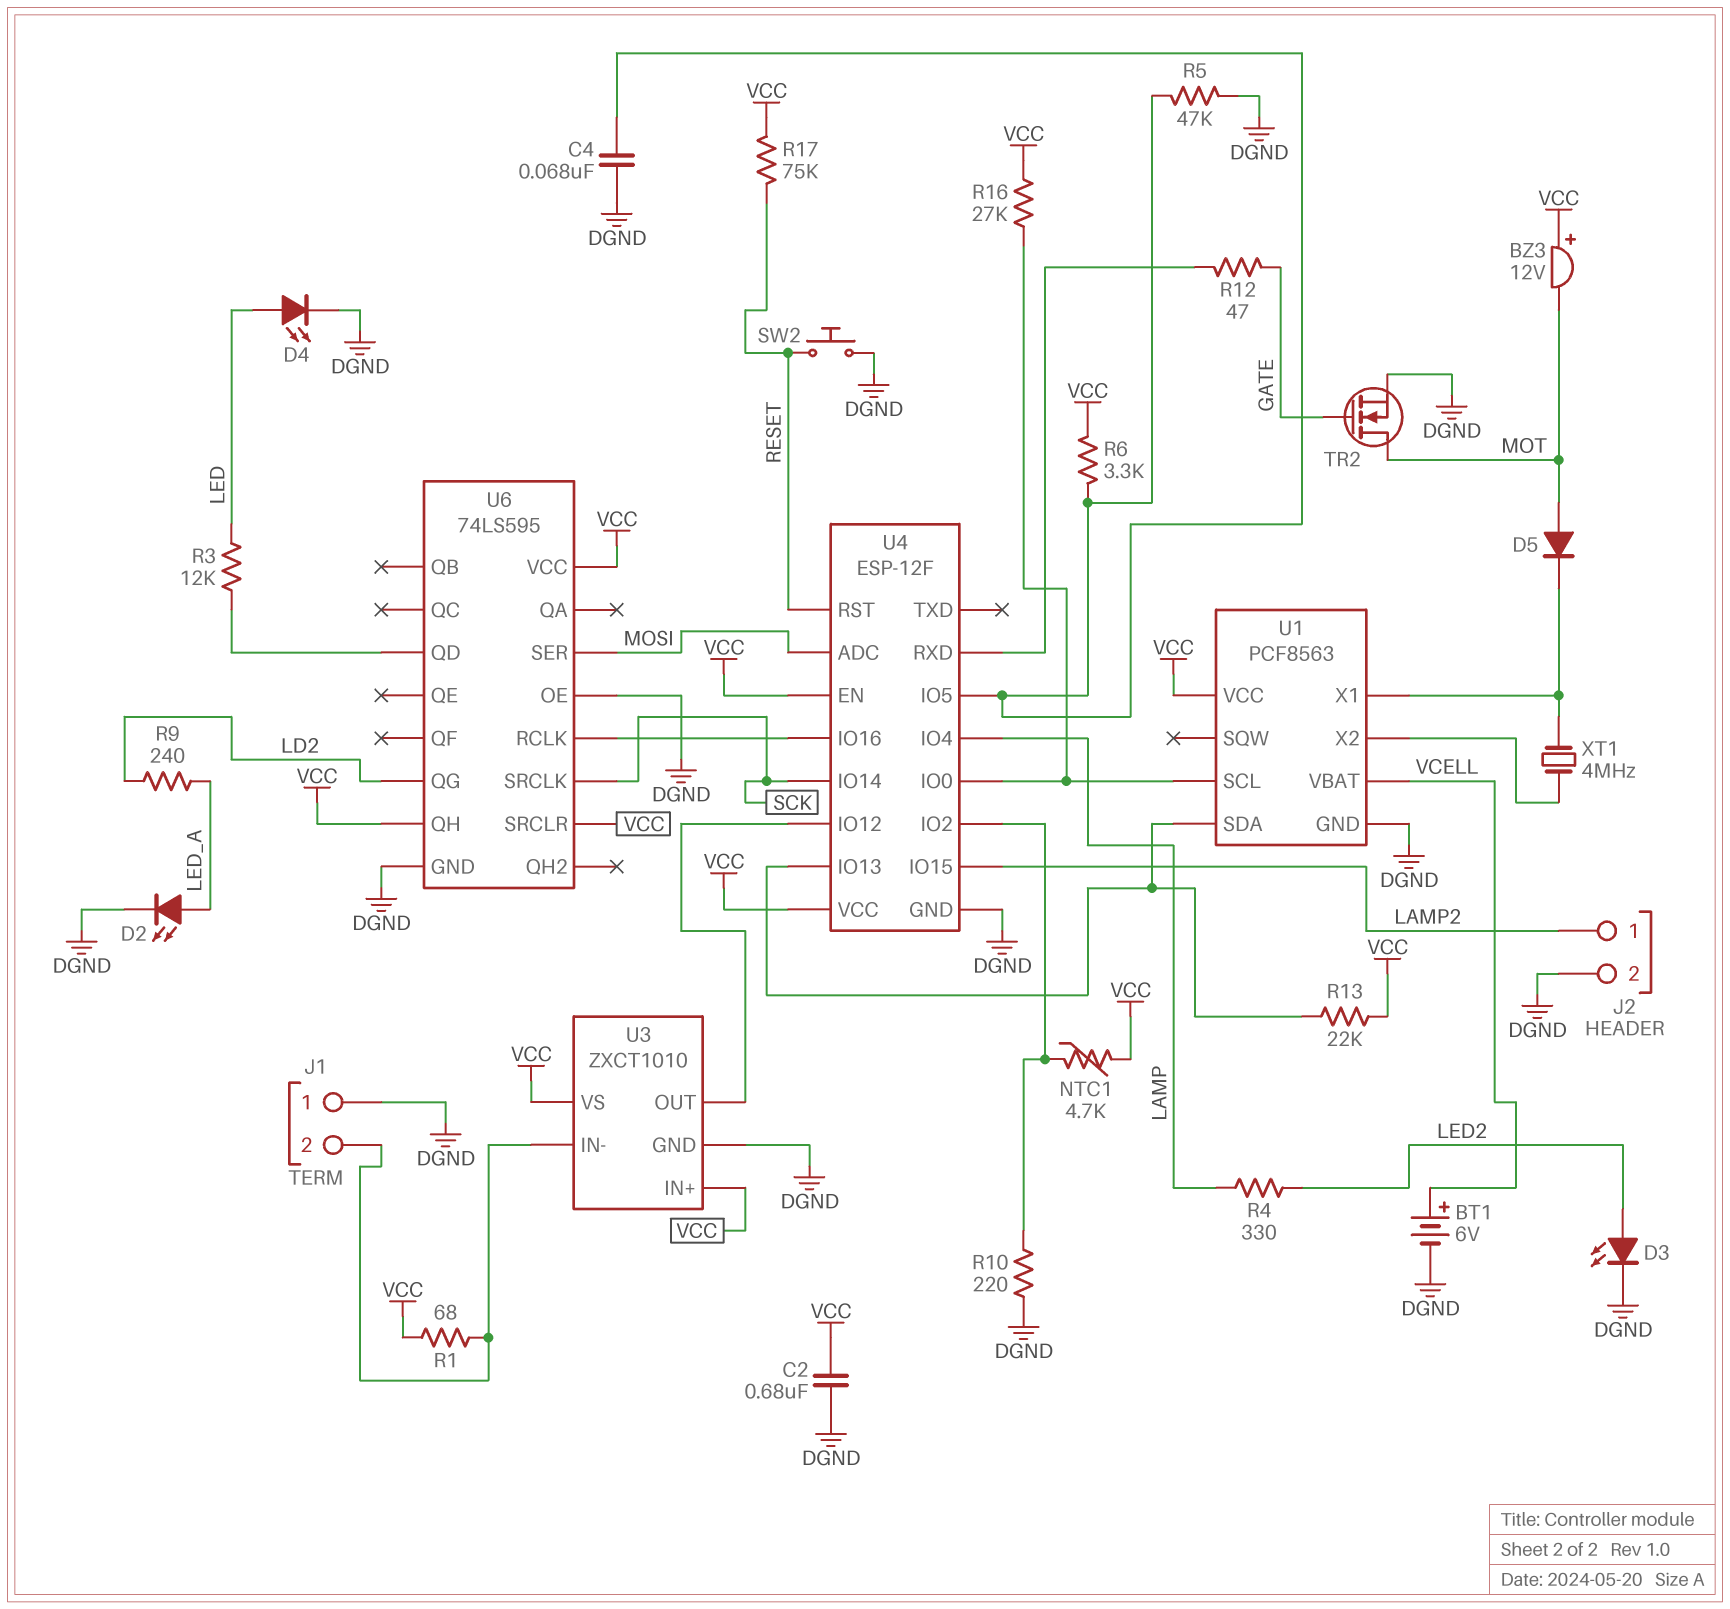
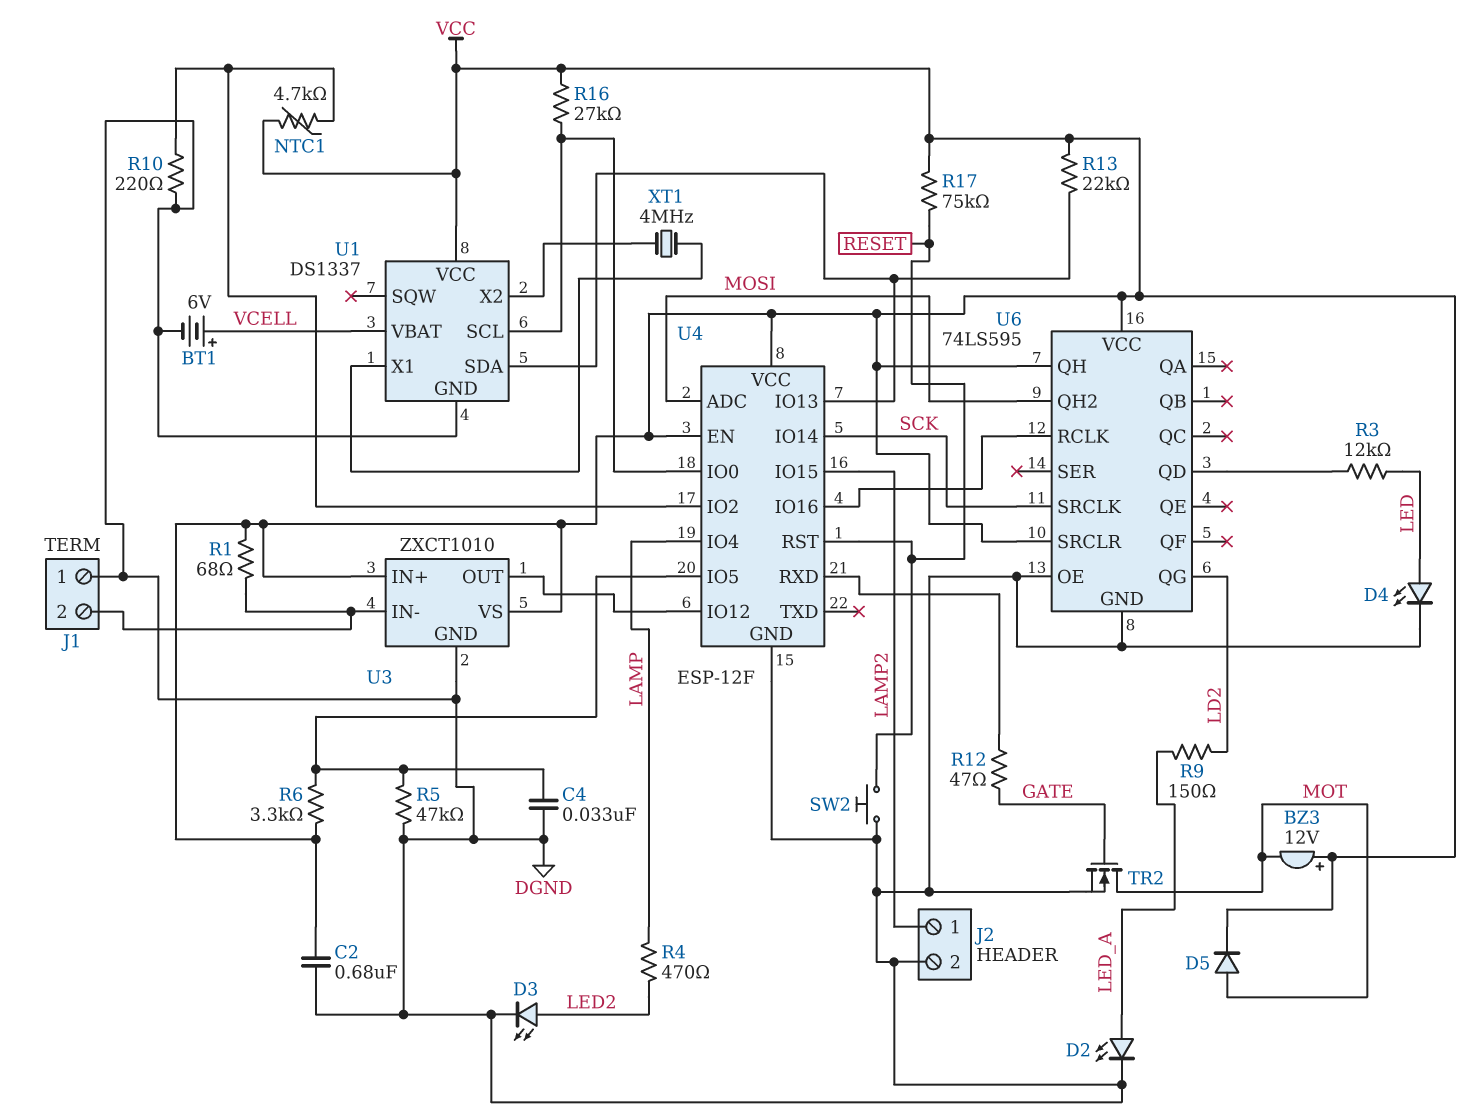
C4: 68nF (DGND, U4/IO5) -> 33nF (DGND, U4/IO5)
D5: diode (A MOT, K U1/X1) -> diode (A MOT, K VCC)
R4: 330 (LAMP, LED2) -> 470 (LAMP, LED2)
R9: 240 (LD2, LED_A) -> 150 (LD2, LED_A)
U1: PCF8563 -> DS1337
U6 pin QH2: none -> MOSI
U6 pin SER: MOSI -> none

